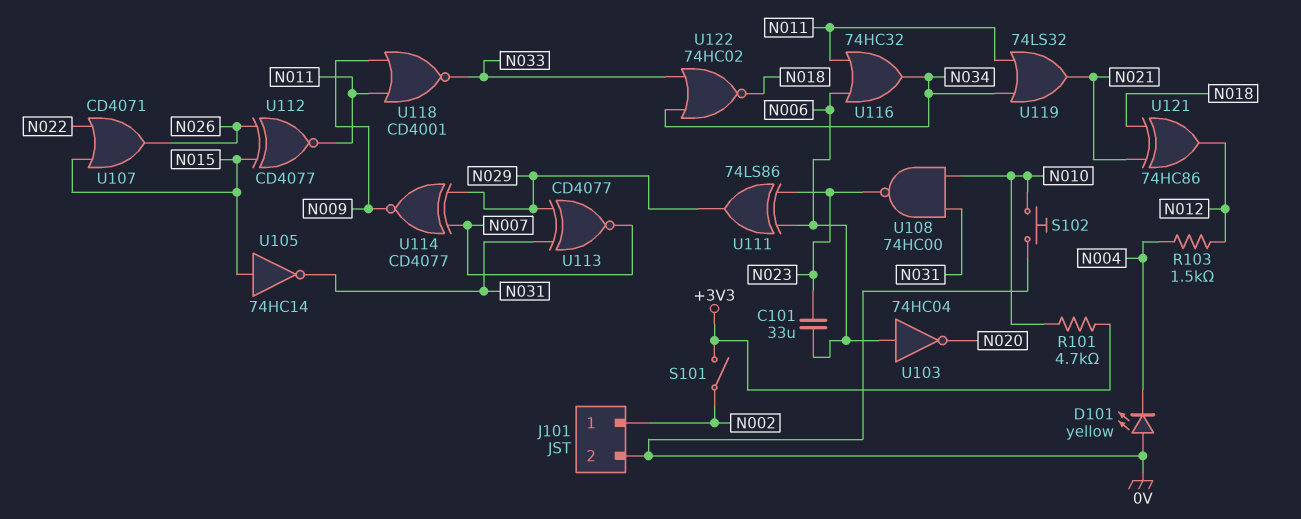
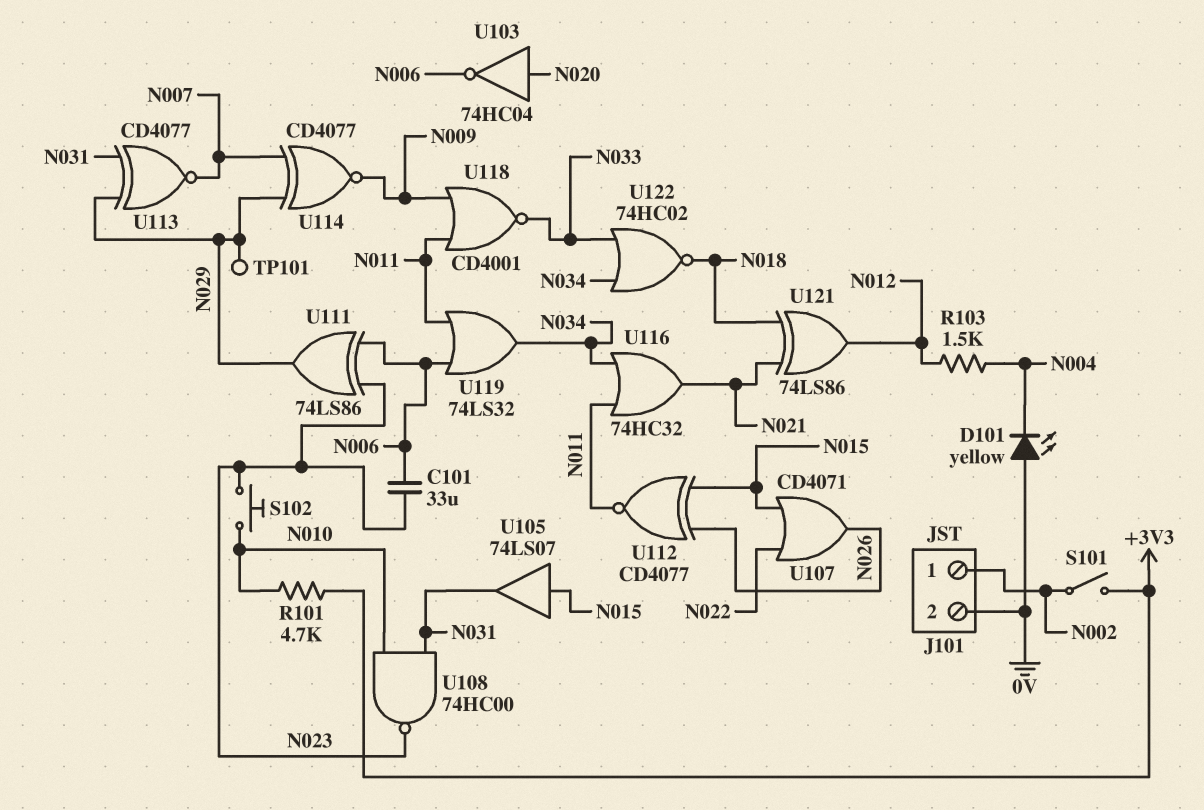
S102: button (0V, N010) -> button (N010, N023)
TP101: none -> test point (N029)
U103: NOT 74HC04 (in N006, out N020) -> NOT 74HC04 (in N020, out N006)
U105: NOT 74HC14 (in N015, out N031) -> buffer 74LS07 (in N015, out N031)
U116: OR 74HC32 (in N006, in N011, out N034) -> OR 74HC32 (in N011, in N034, out N021)
U119: OR 74LS32 (in N011, in N034, out N021) -> OR 74LS32 (in N006, in N011, out N034)
U121: XOR 74HC86 (in N018, in N021, out N012) -> XOR 74LS86 (in N018, in N021, out N012)

